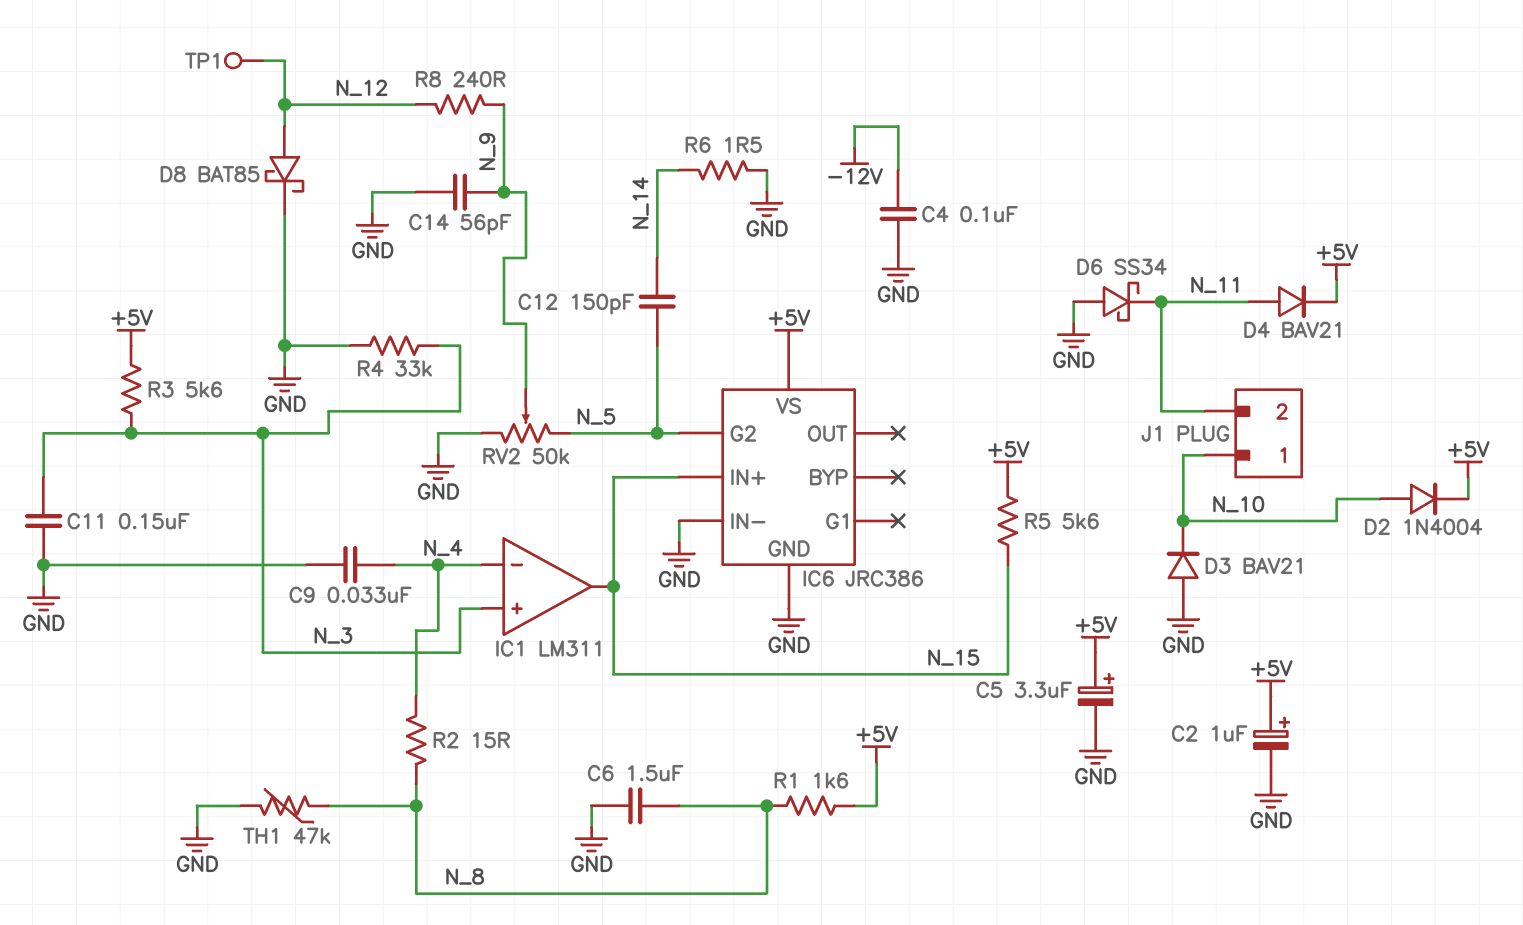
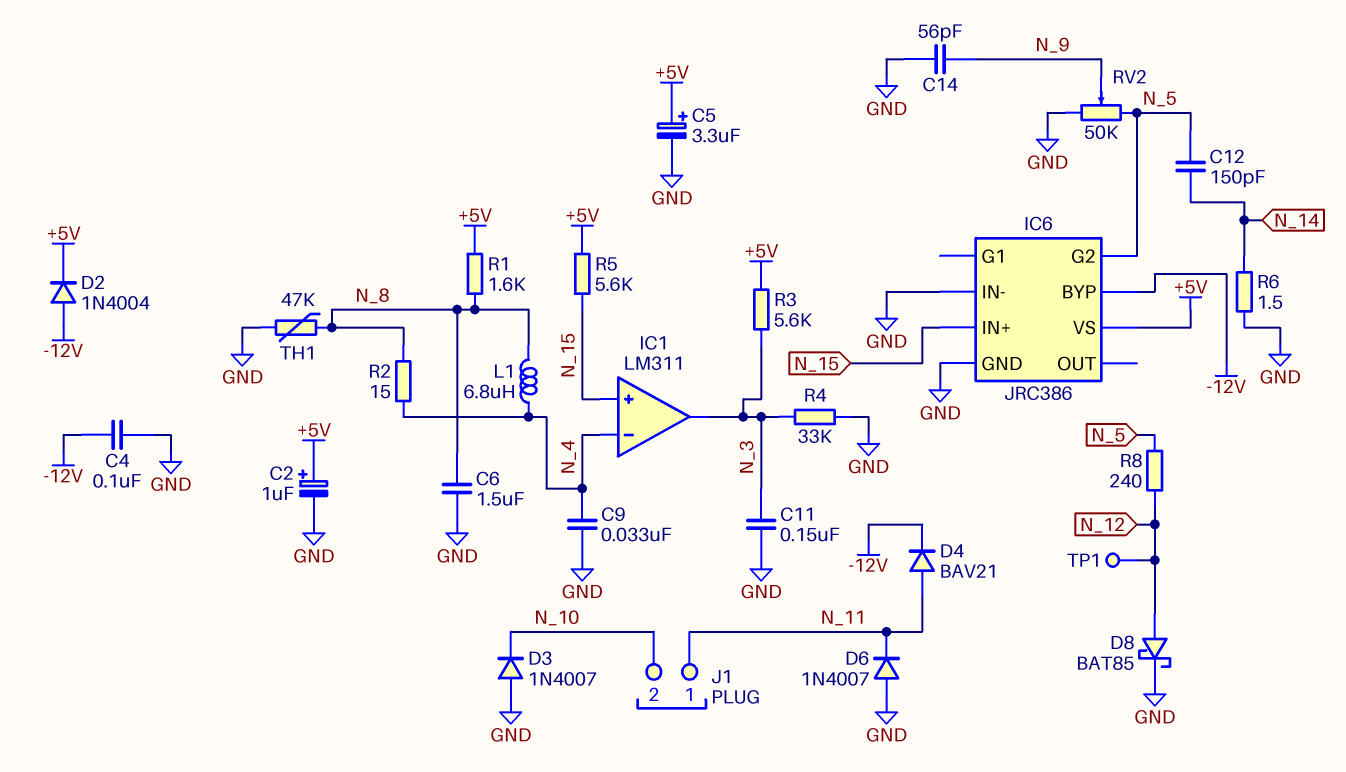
D2: diode 1N4004 (A N_10, K +5V) -> diode 1N4004 (A -12V, K +5V)
D3: diode BAV21 (A GND, K N_10) -> diode 1N4007 (A GND, K N_10)
D4: diode BAV21 (A N_11, K +5V) -> diode BAV21 (A N_11, K -12V)
D6: schottky SS34 (A GND, K N_11) -> diode 1N4007 (A GND, K N_11)
IC1 pin in+: N_3 -> N_15
IC1 pin out: N_15 -> N_3
IC6 pin BYP: none -> -12V
J1 pin 1: N_10 -> N_11
J1 pin 2: N_11 -> N_10
L1: none -> 6.8uH (N_4, N_8)
R8: 240 (N_9, N_12) -> 240 (N_5, N_12)

